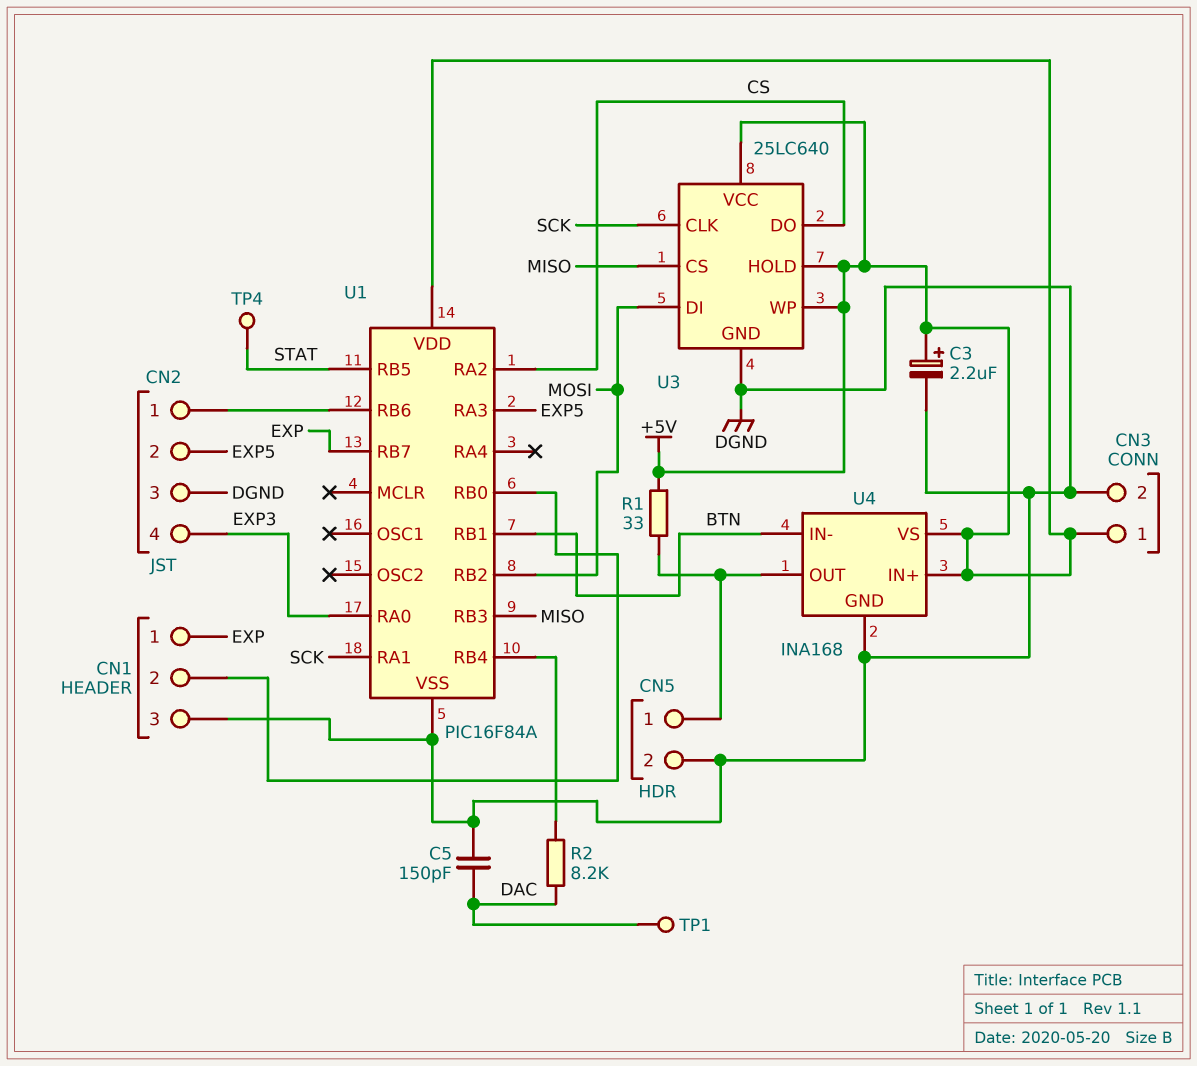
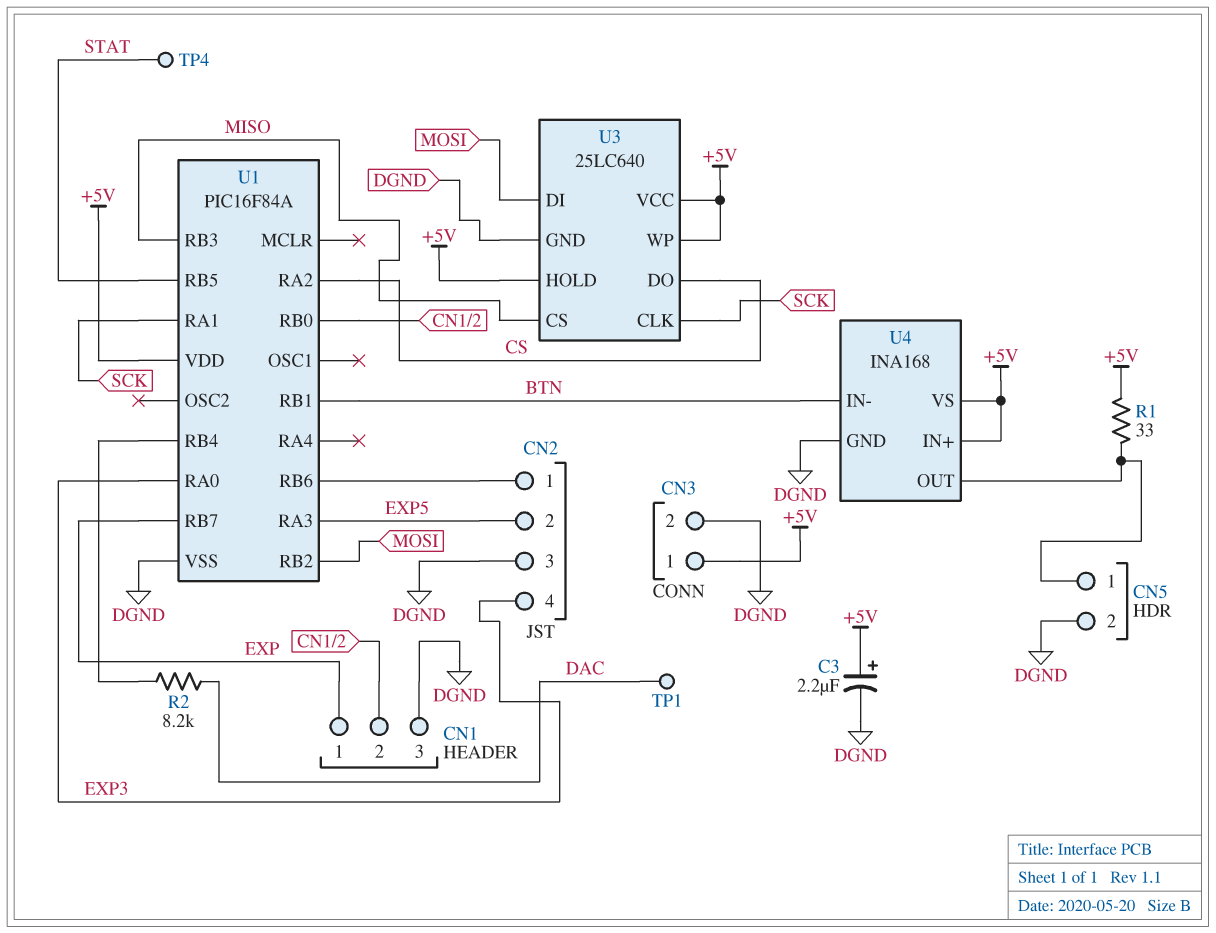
C5: 150pF (DAC, DGND) -> none

